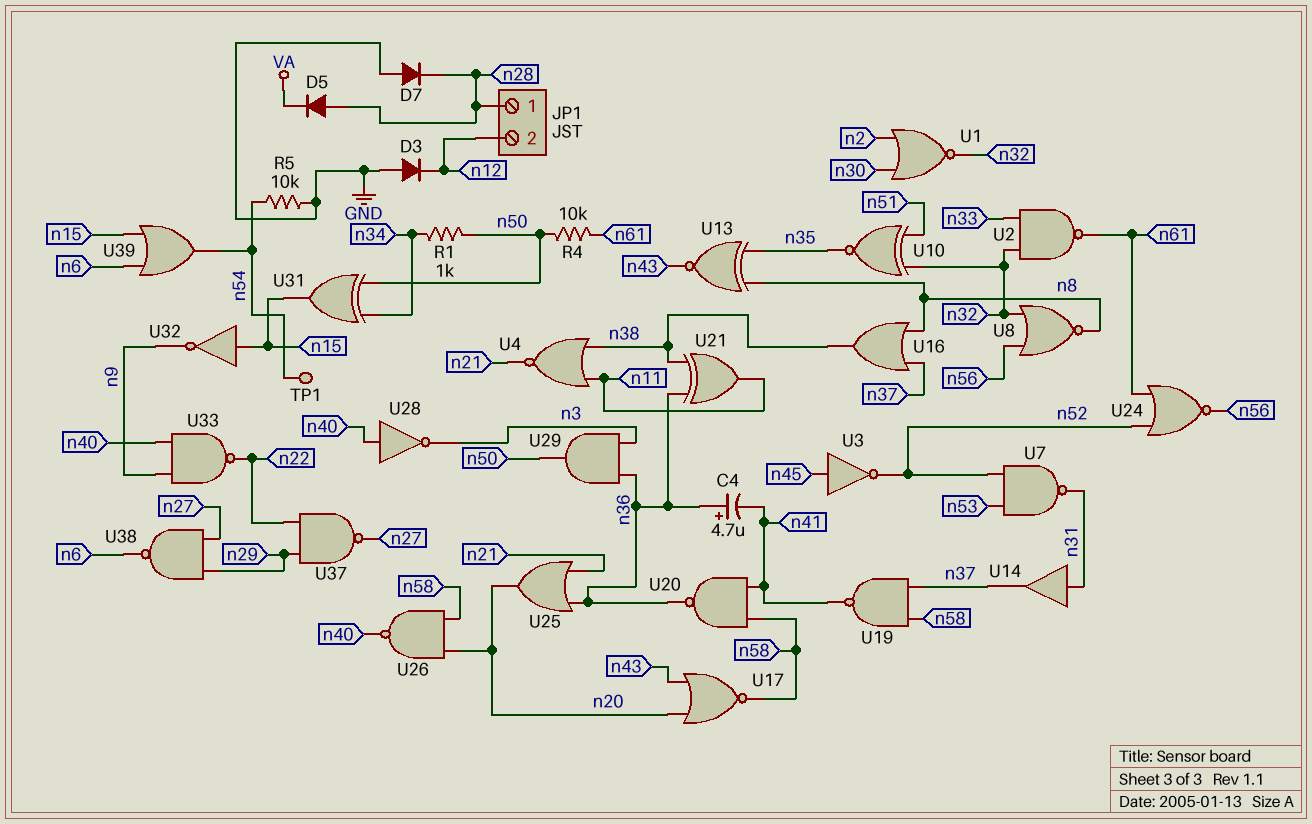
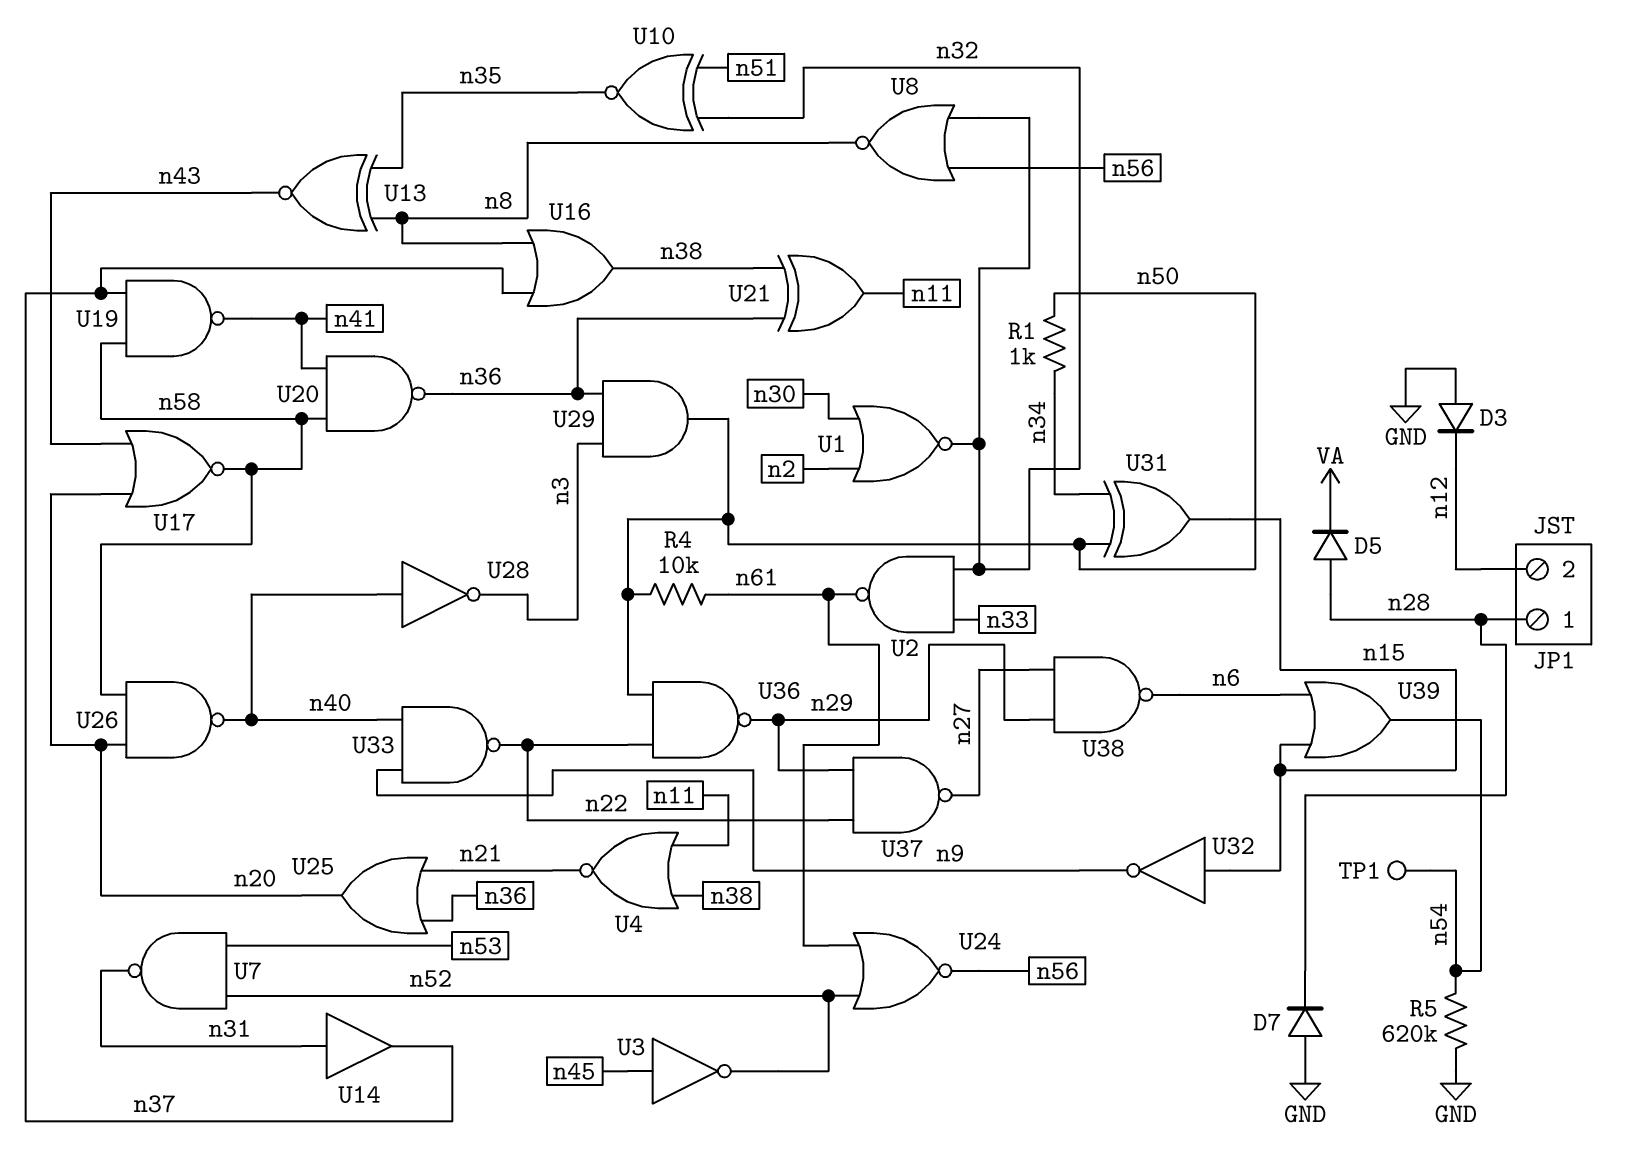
C4: 4.7uF (plus n36, minus n41) -> none
R5: 10k (GND, n54) -> 620k (GND, n54)
U36: none -> NAND (in n22, in n50, out n29)

